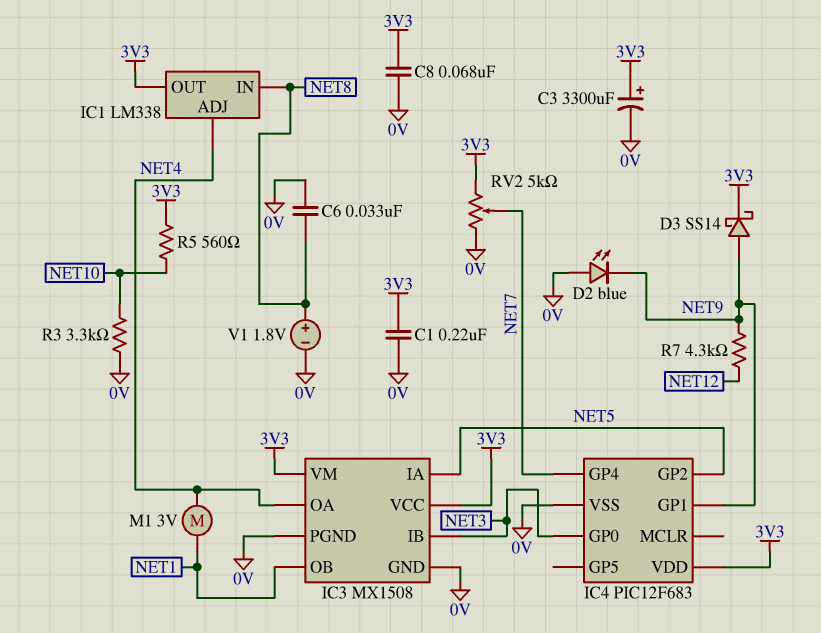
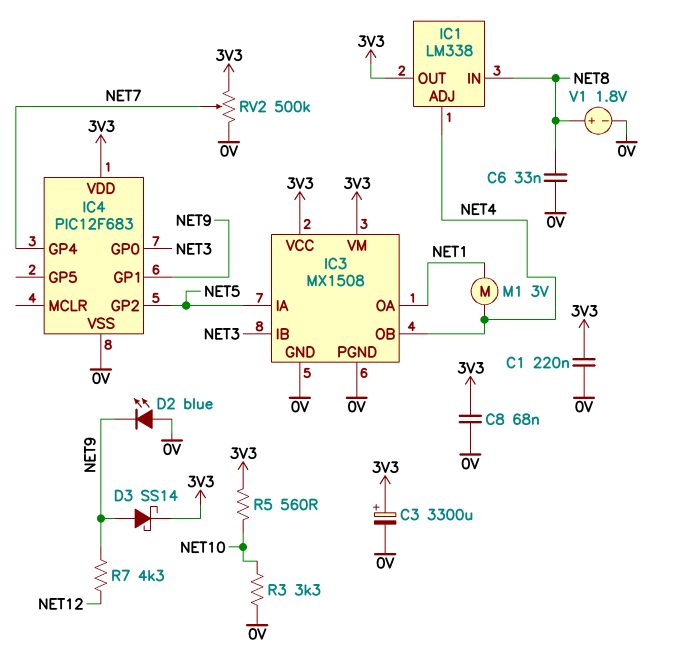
IC3 pin OA: NET4 -> NET1
IC3 pin OB: NET1 -> NET4
RV2: 5k (0V, 3V3, wiper NET7) -> 500k (0V, 3V3, wiper NET7)

